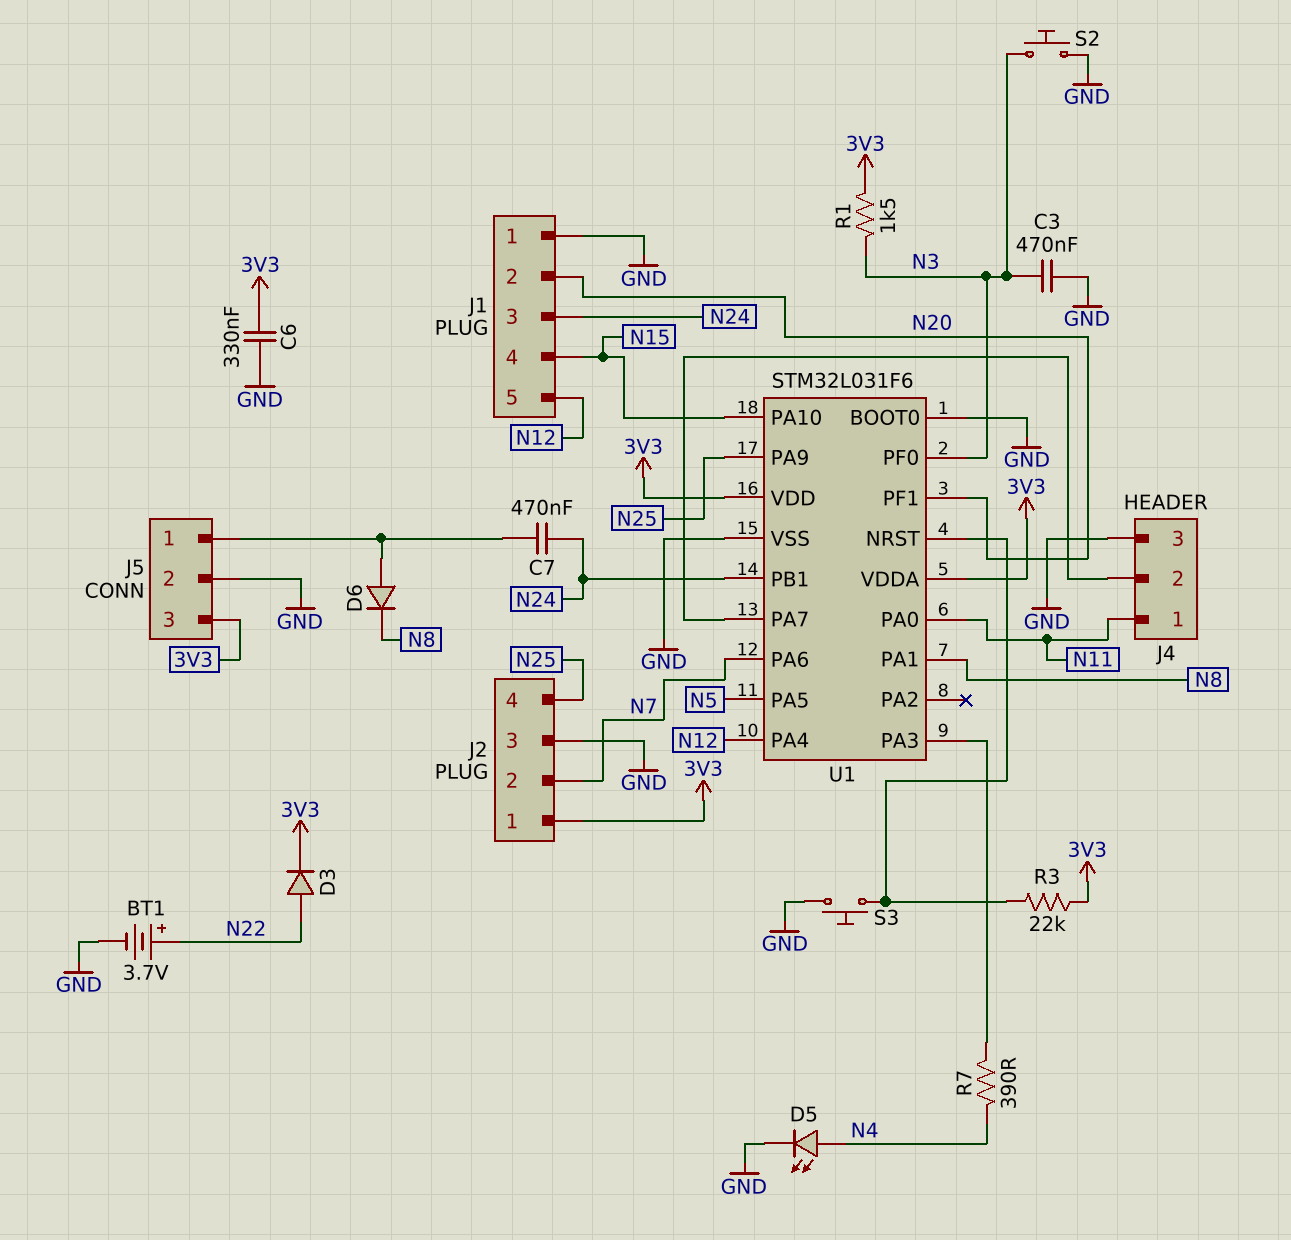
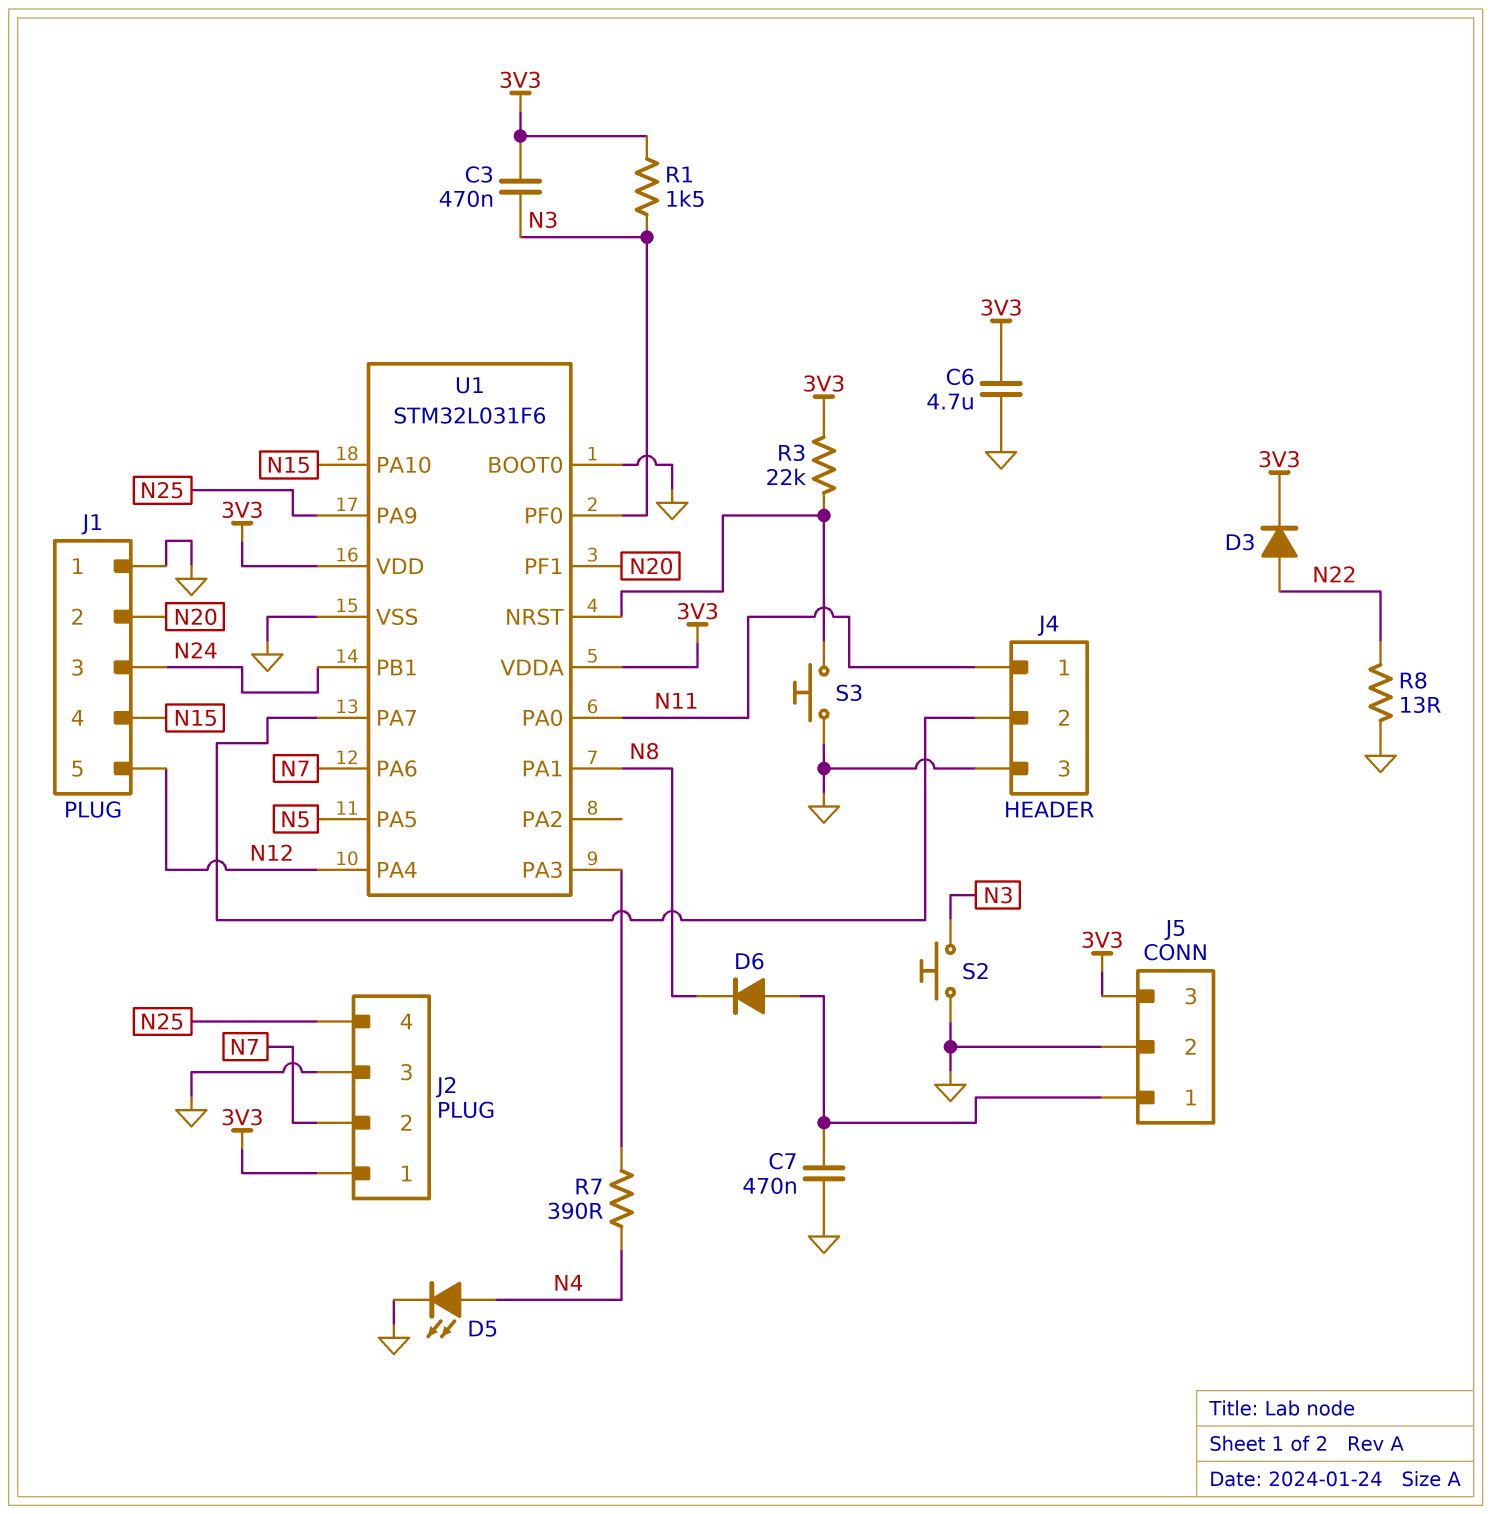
BT1: 3.7V (plus N22, minus GND) -> none
C3: 470nF (GND, N3) -> 470nF (3V3, N3)
C6: 330nF (3V3, GND) -> 4.7uF (3V3, GND)
C7: 470nF (J5/1, N24) -> 470nF (GND, J5/1)
R8: none -> 13 (GND, N22)

